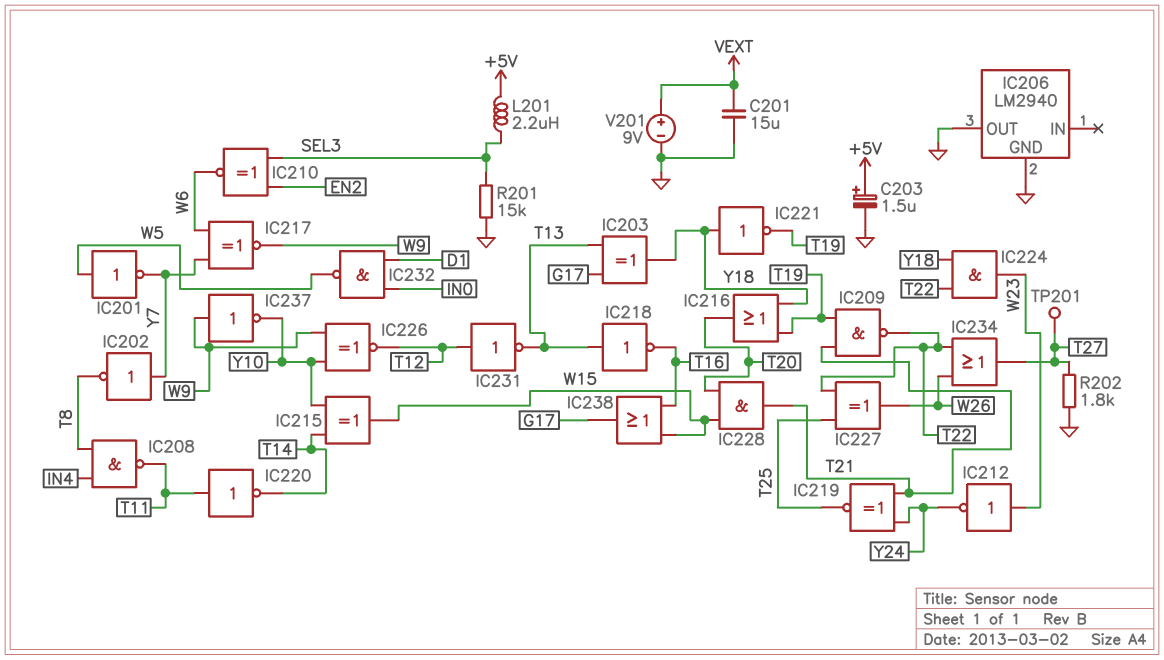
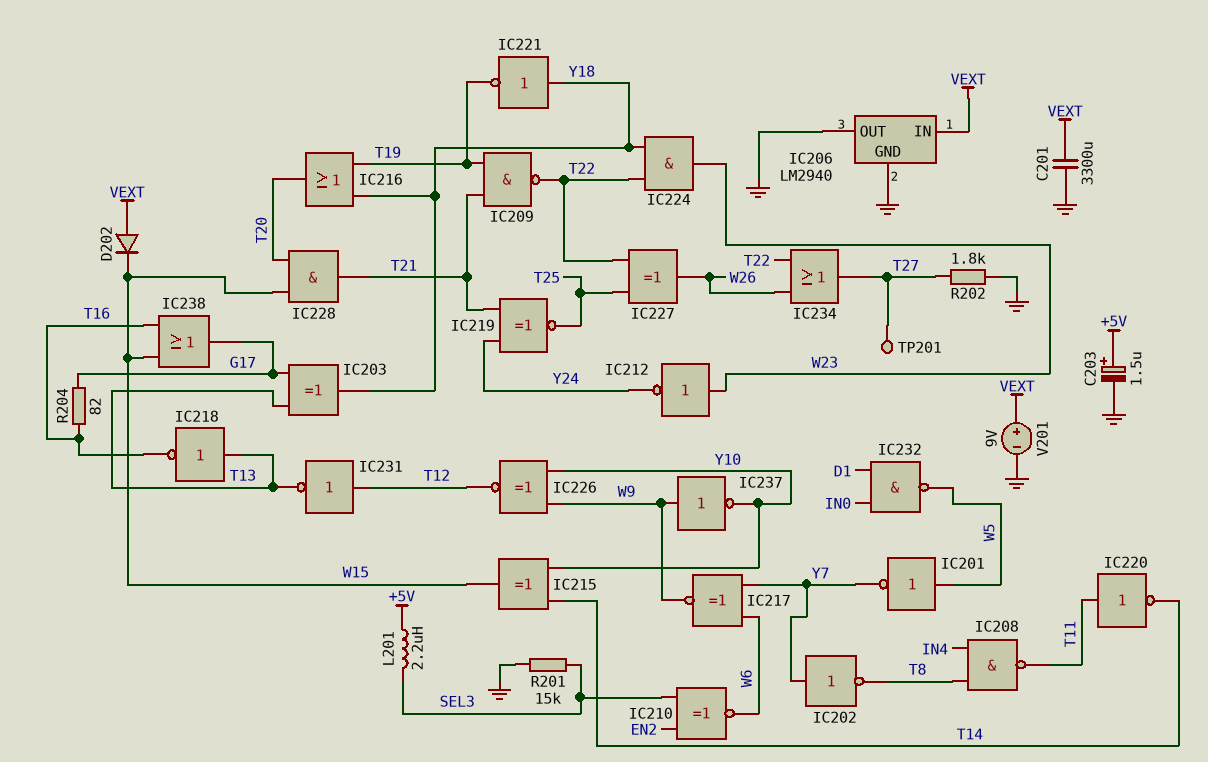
C201: 15uF (GND, VEXT) -> 3300uF (GND, VEXT)
D202: none -> diode (A VEXT, K W15)
IC206 pin IN: none -> VEXT
R204: none -> 82 (G17, T16)

